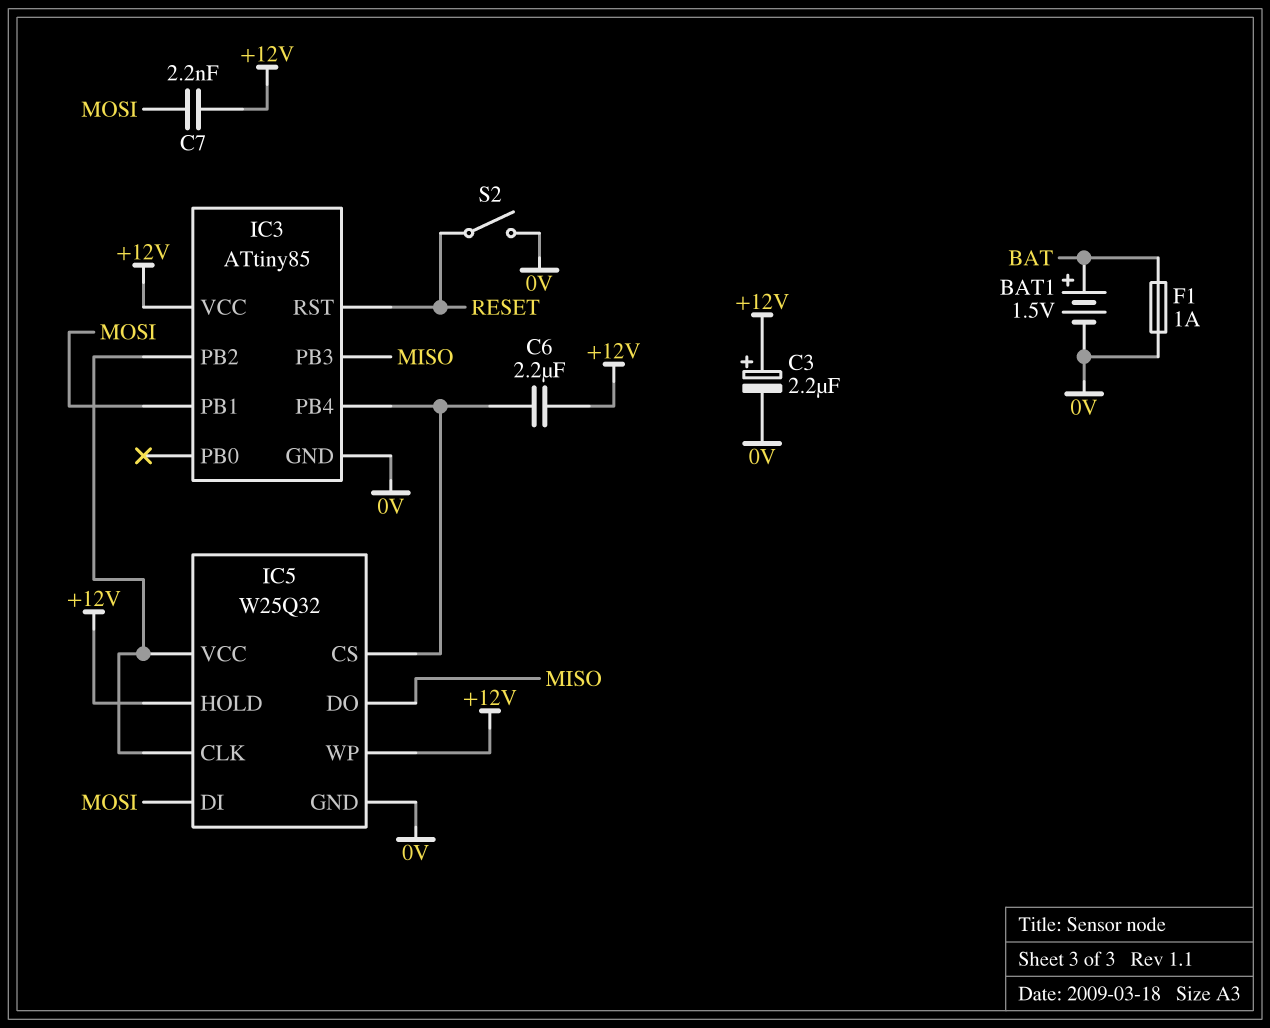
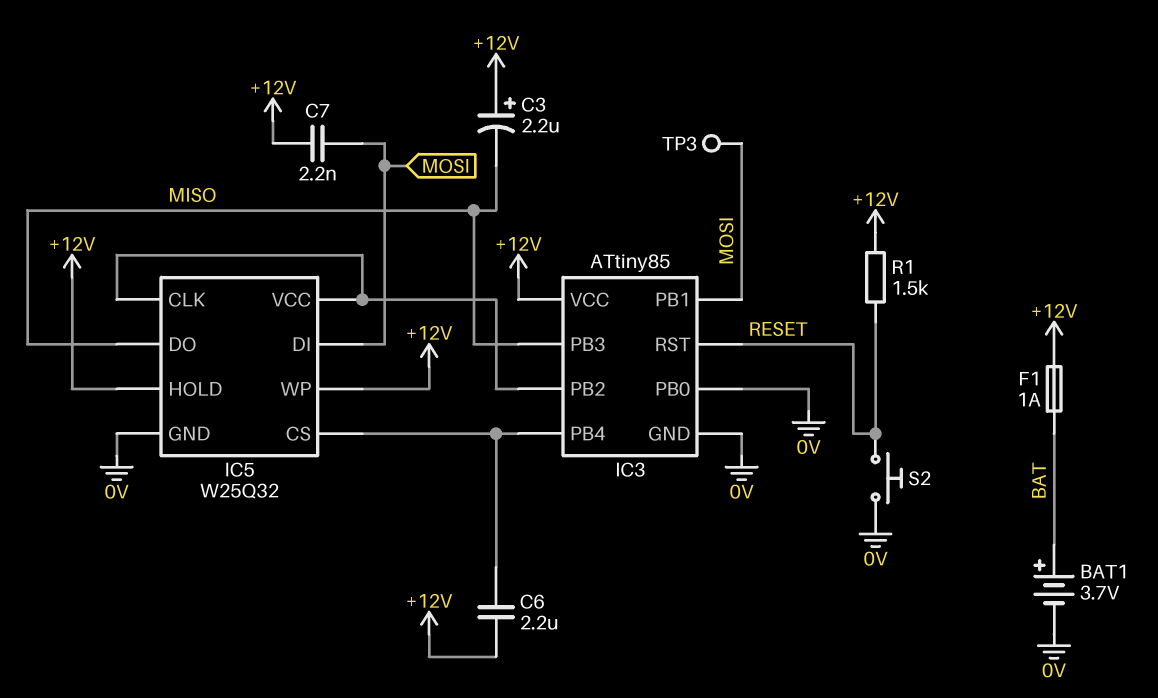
BAT1: 1.5V (plus BAT, minus 0V) -> 3.7V (plus BAT, minus 0V)
C3: 2.2uF (plus +12V, minus 0V) -> 2.2uF (plus +12V, minus MISO)
F1: 1A (0V, BAT) -> 1A (+12V, BAT)
IC3 pin PB0: none -> 0V
R1: none -> 1.5k (+12V, RESET)
S2: switch (0V, RESET) -> button (0V, RESET)
TP3: none -> test point (MOSI)

